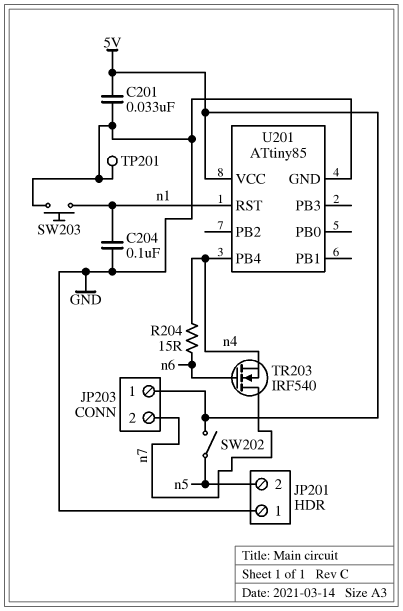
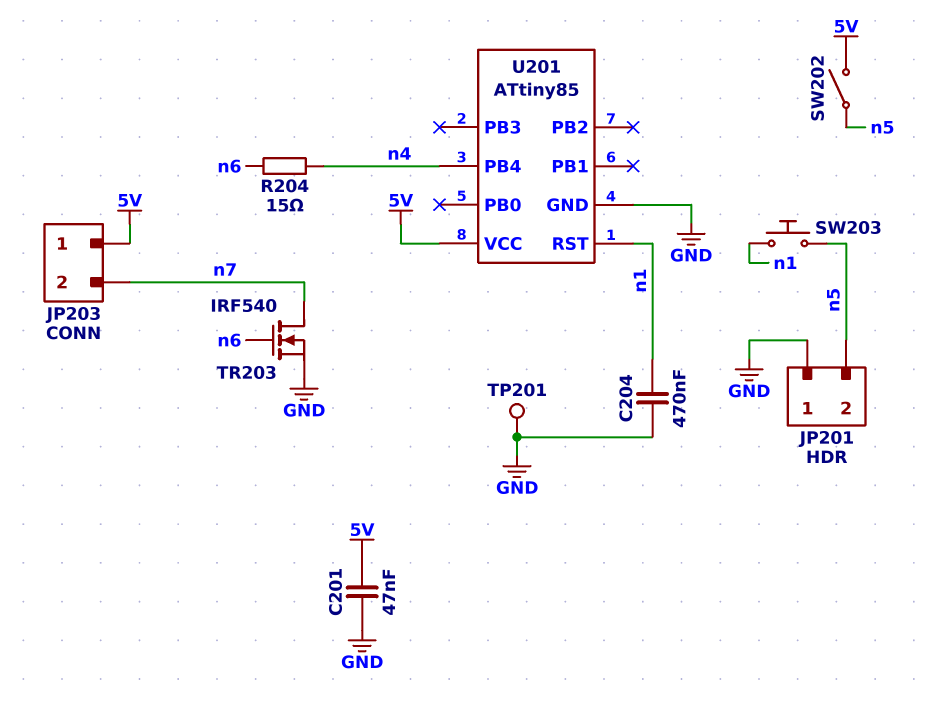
C201: 33nF (5V, GND) -> 47nF (5V, GND)
C204: 100nF (GND, n1) -> 470nF (GND, n1)
SW203: button (GND, n1) -> button (n1, n5)
TR203: NMOS IRF540 (G n6, D n7, S n4) -> NMOS IRF540 (G n6, D n7, S GND)

